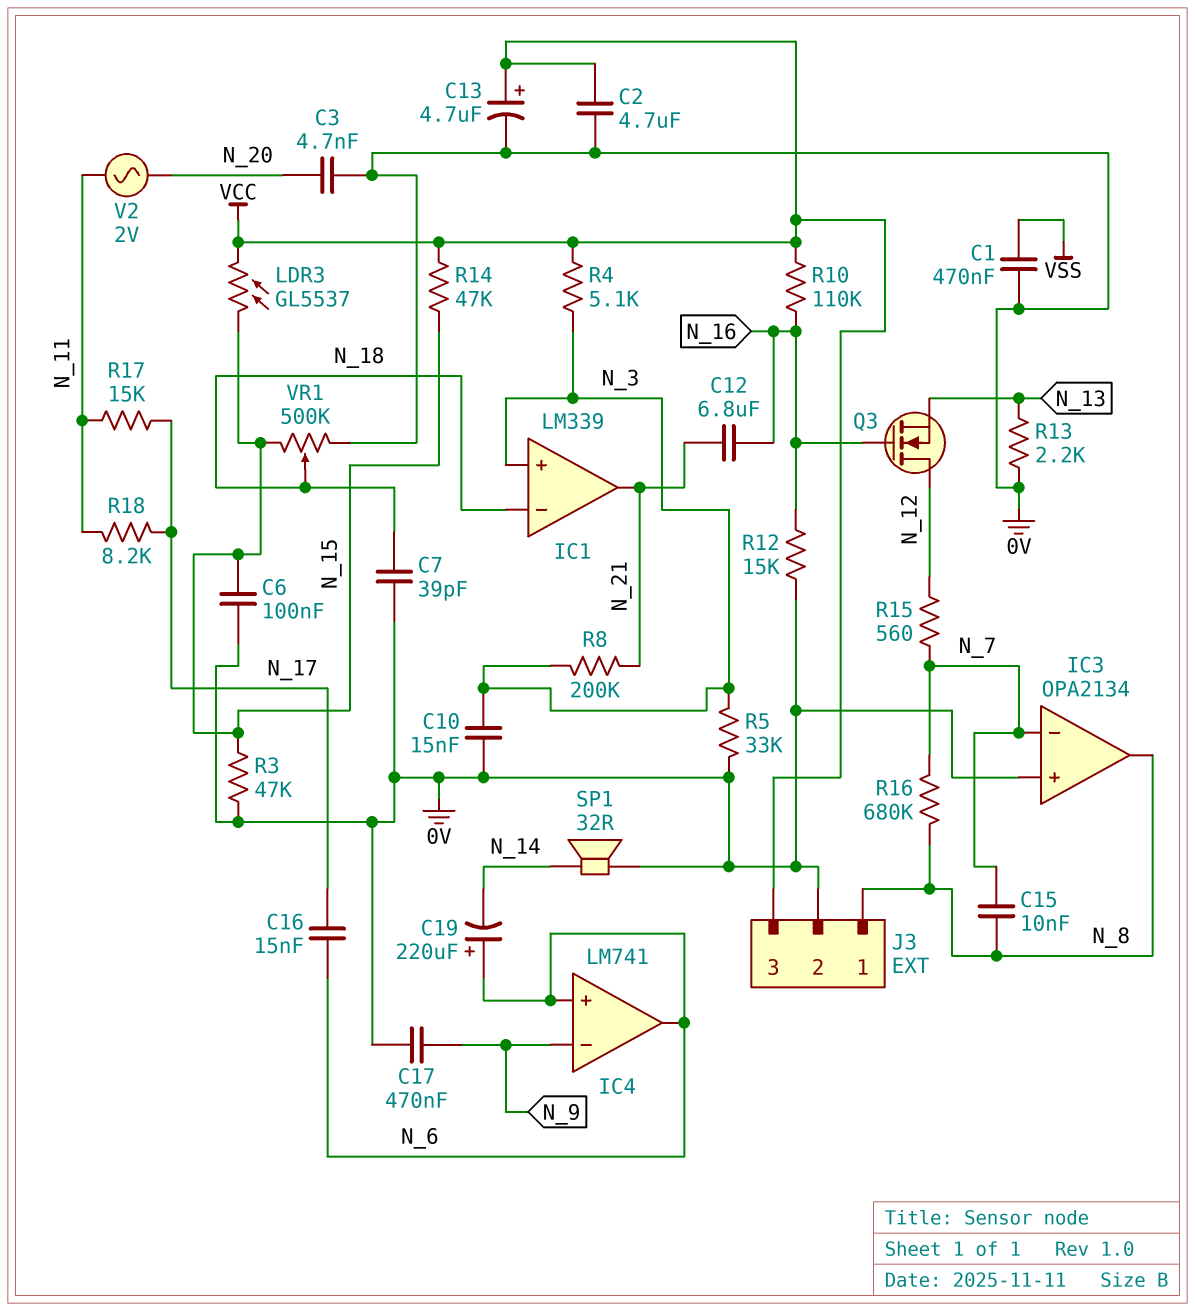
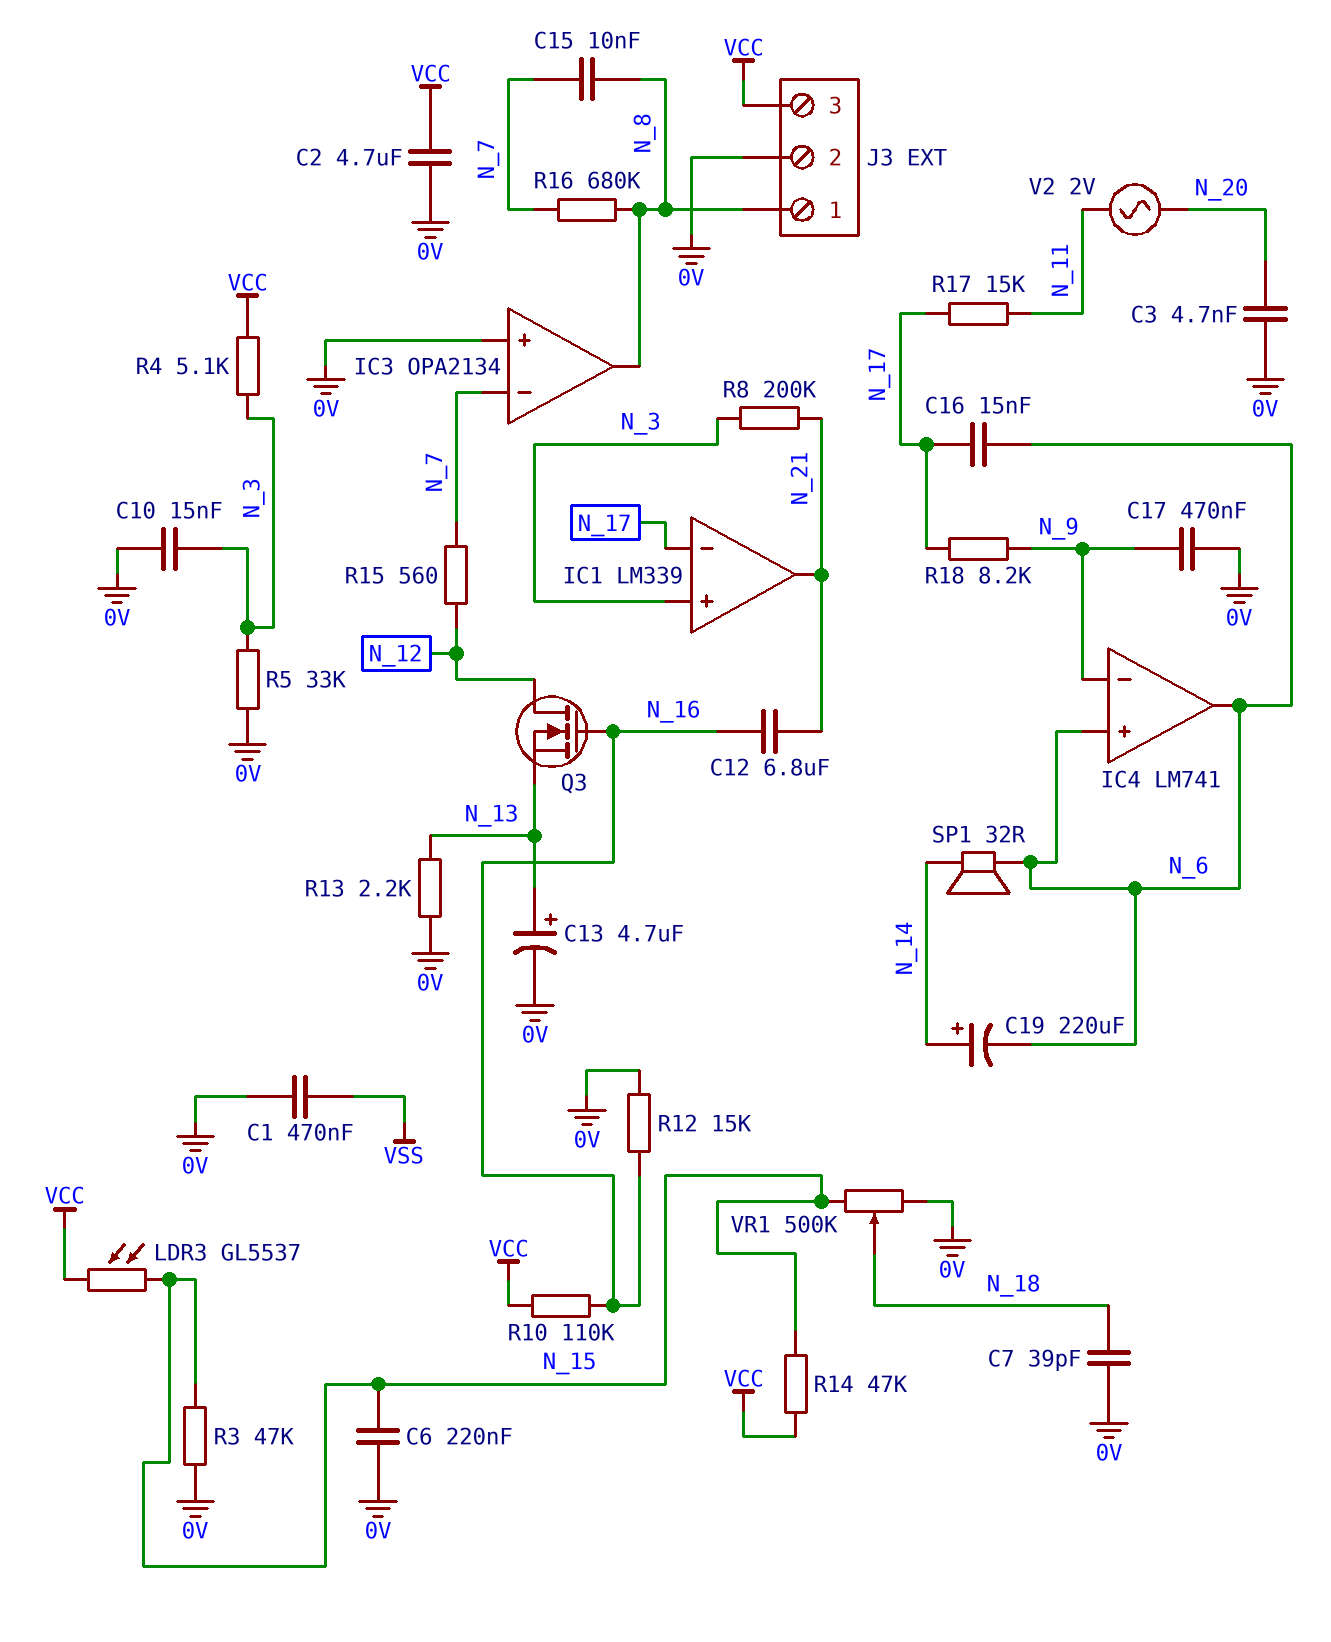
C6: 100nF (0V, N_15) -> 220nF (0V, N_15)
C13: 4.7uF (plus VCC, minus 0V) -> 4.7uF (plus N_13, minus 0V)
C19: 220uF (plus N_6, minus N_14) -> 220uF (plus N_14, minus N_6)
IC1 pin in-: N_18 -> N_17
R18: 8.2k (N_11, N_17) -> 8.2k (N_9, N_17)
SP1: speaker 32R (0V, N_14) -> speaker 32R (N_6, N_14)

